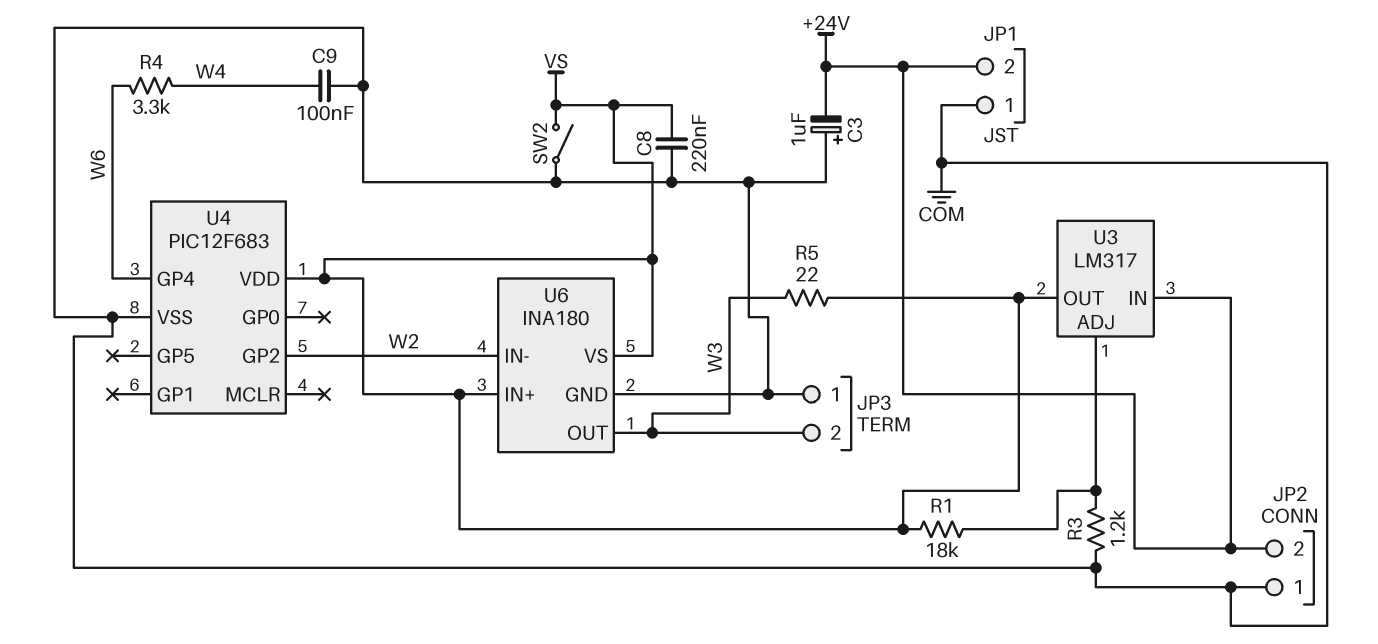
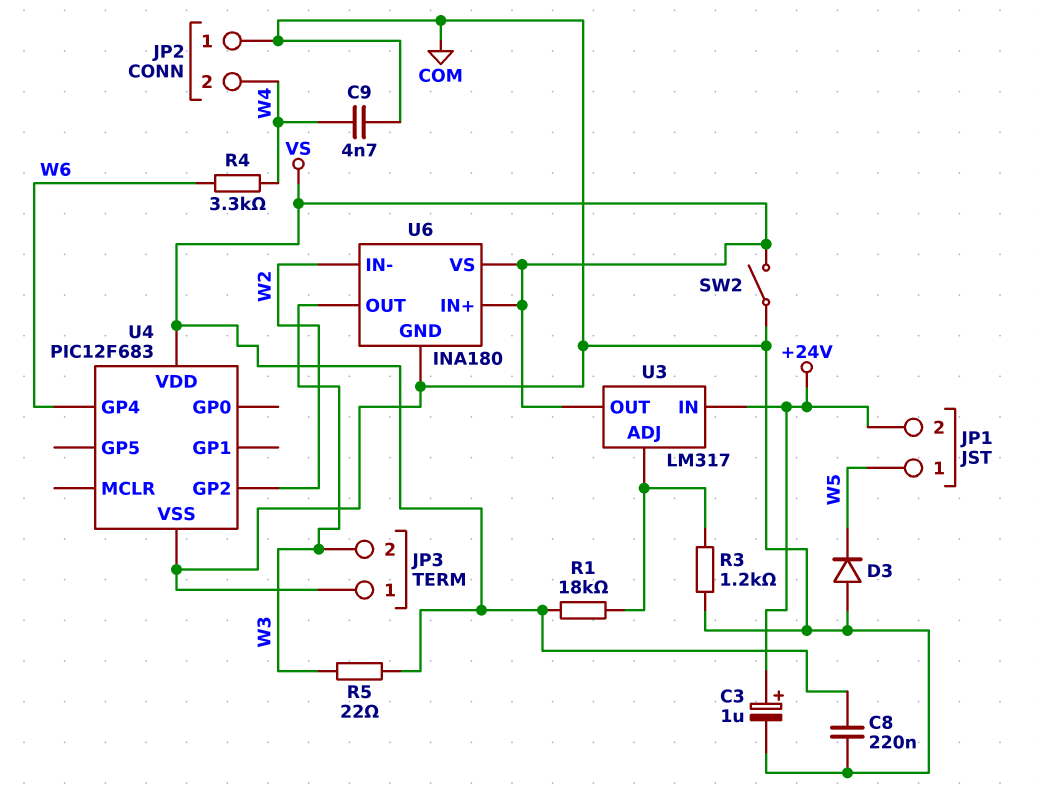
C3: 1uF (plus COM, minus +24V) -> 1uF (plus +24V, minus COM)
C9: 100nF (COM, W4) -> 4.7nF (COM, W4)
D3: none -> diode (A COM, K W5)
JP1 pin 1: COM -> W5
JP2 pin 2: +24V -> W4

